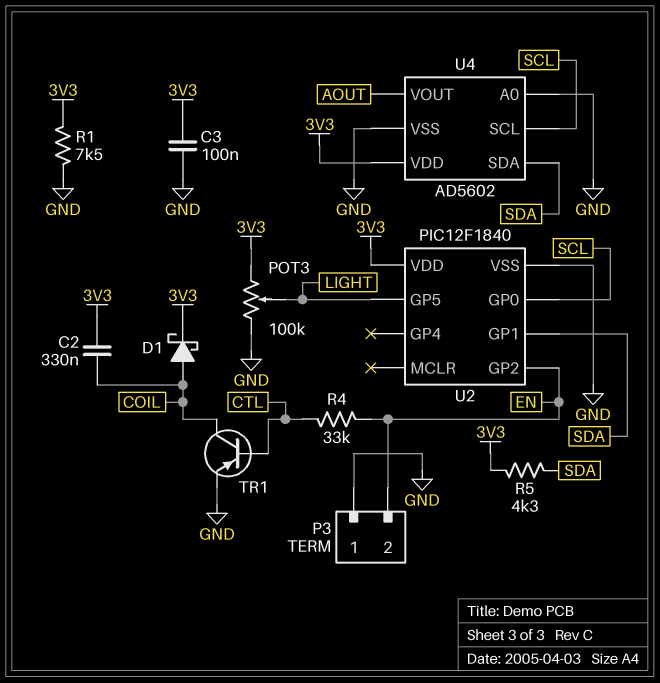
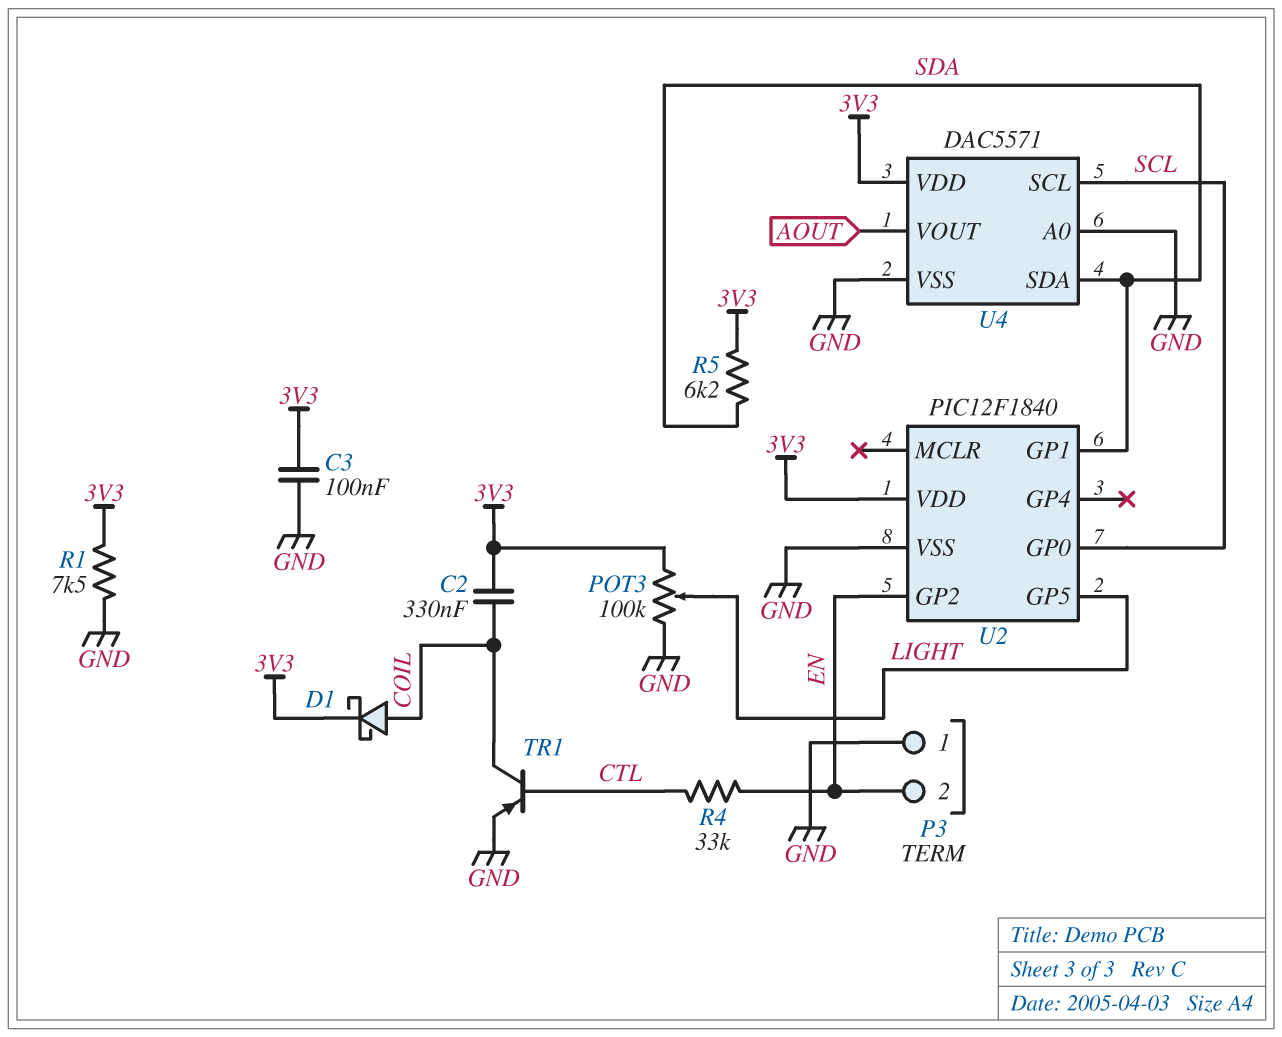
R5: 4.3k (3V3, SDA) -> 6.2k (3V3, SDA)
U4: AD5602 -> DAC5571

